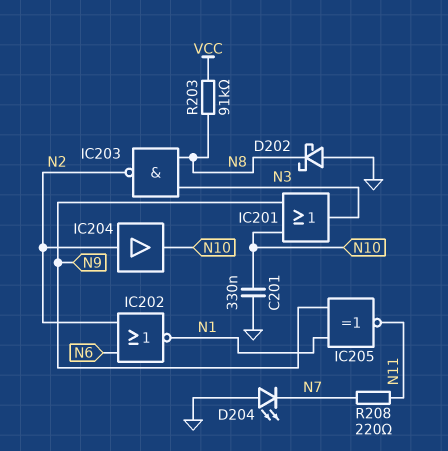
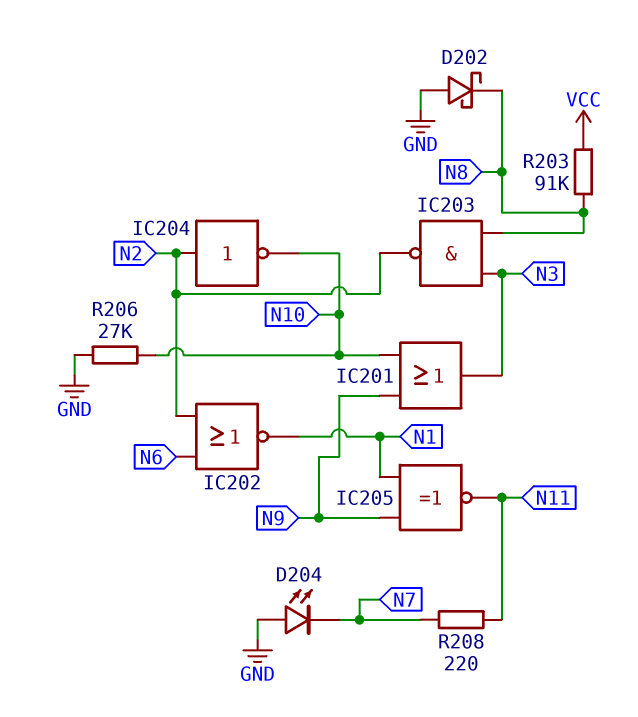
C201: 330nF (GND, N10) -> none
IC204: buffer (in N2, out N10) -> NOT (in N2, out N10)
R206: none -> 27k (GND, N10)

